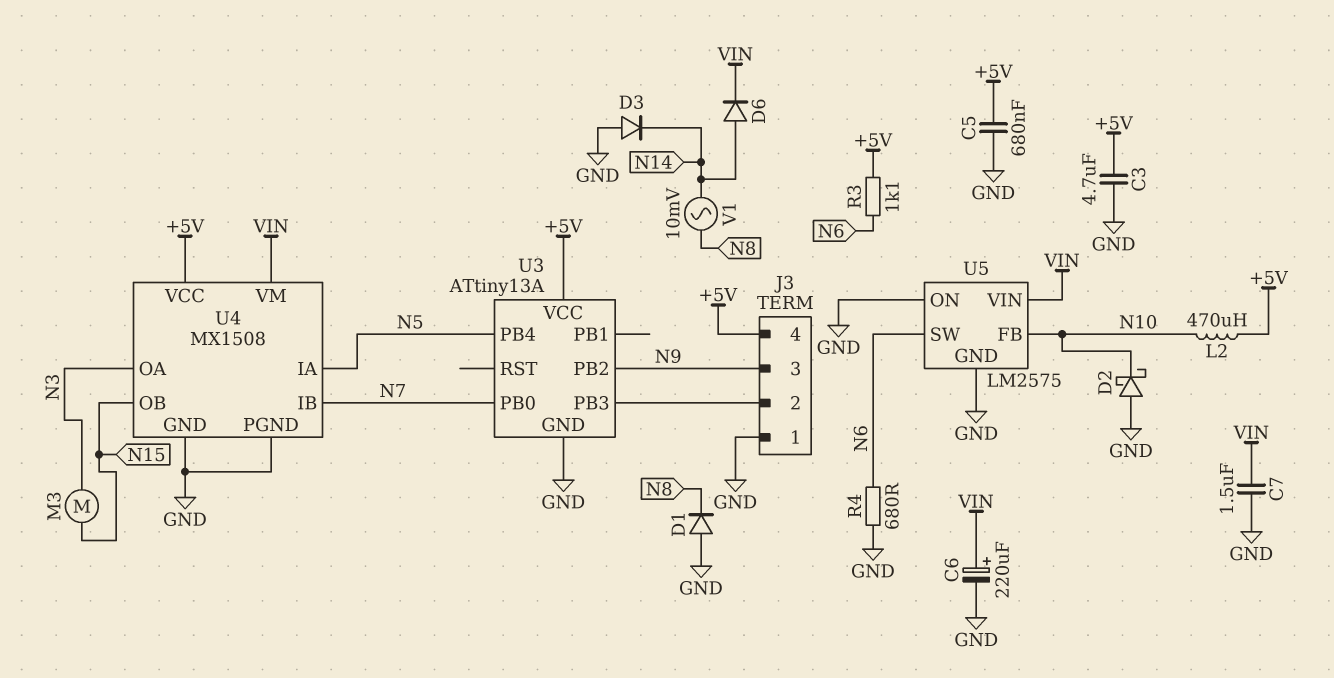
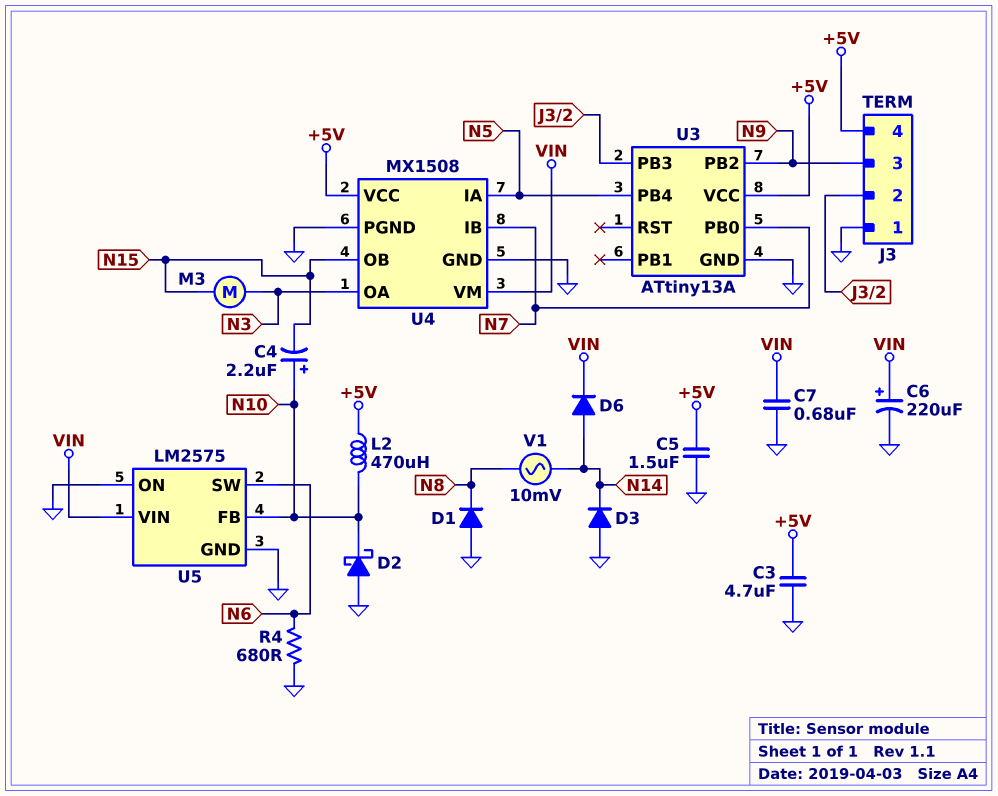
C4: none -> 2.2uF (plus N10, minus N15)
C5: 680nF (+5V, GND) -> 1.5uF (+5V, GND)
C7: 1.5uF (GND, VIN) -> 680nF (GND, VIN)
R3: 1.1k (+5V, N6) -> none

